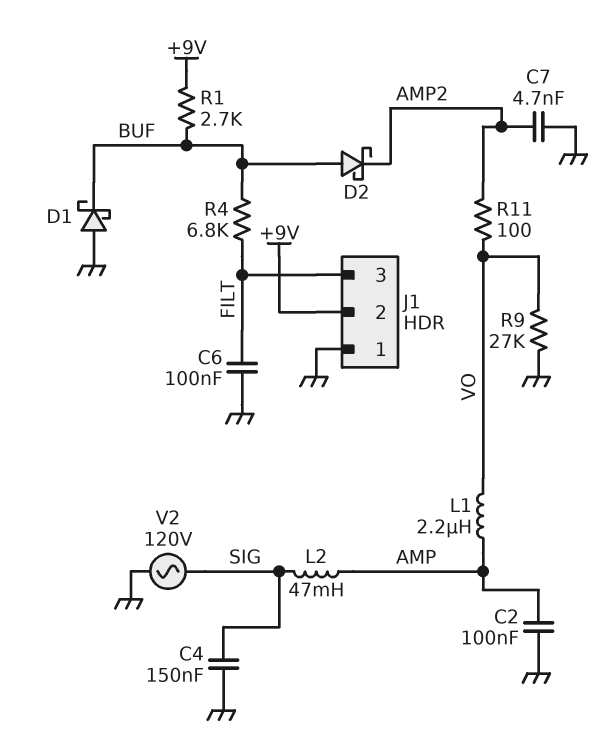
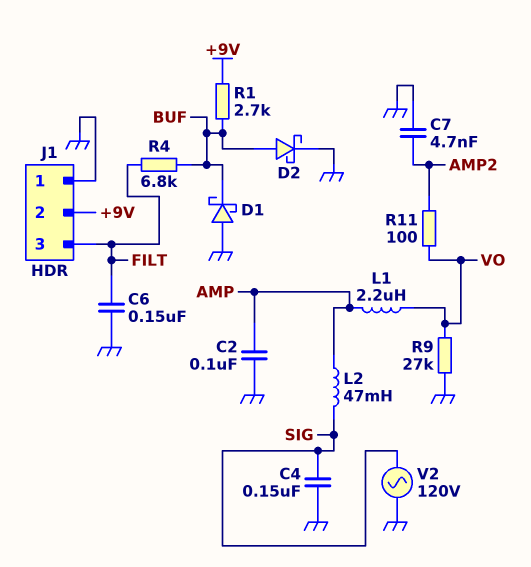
C6: 100nF (FILT, GND) -> 150nF (FILT, GND)
D2: schottky (A BUF, K AMP2) -> schottky (A BUF, K GND)

